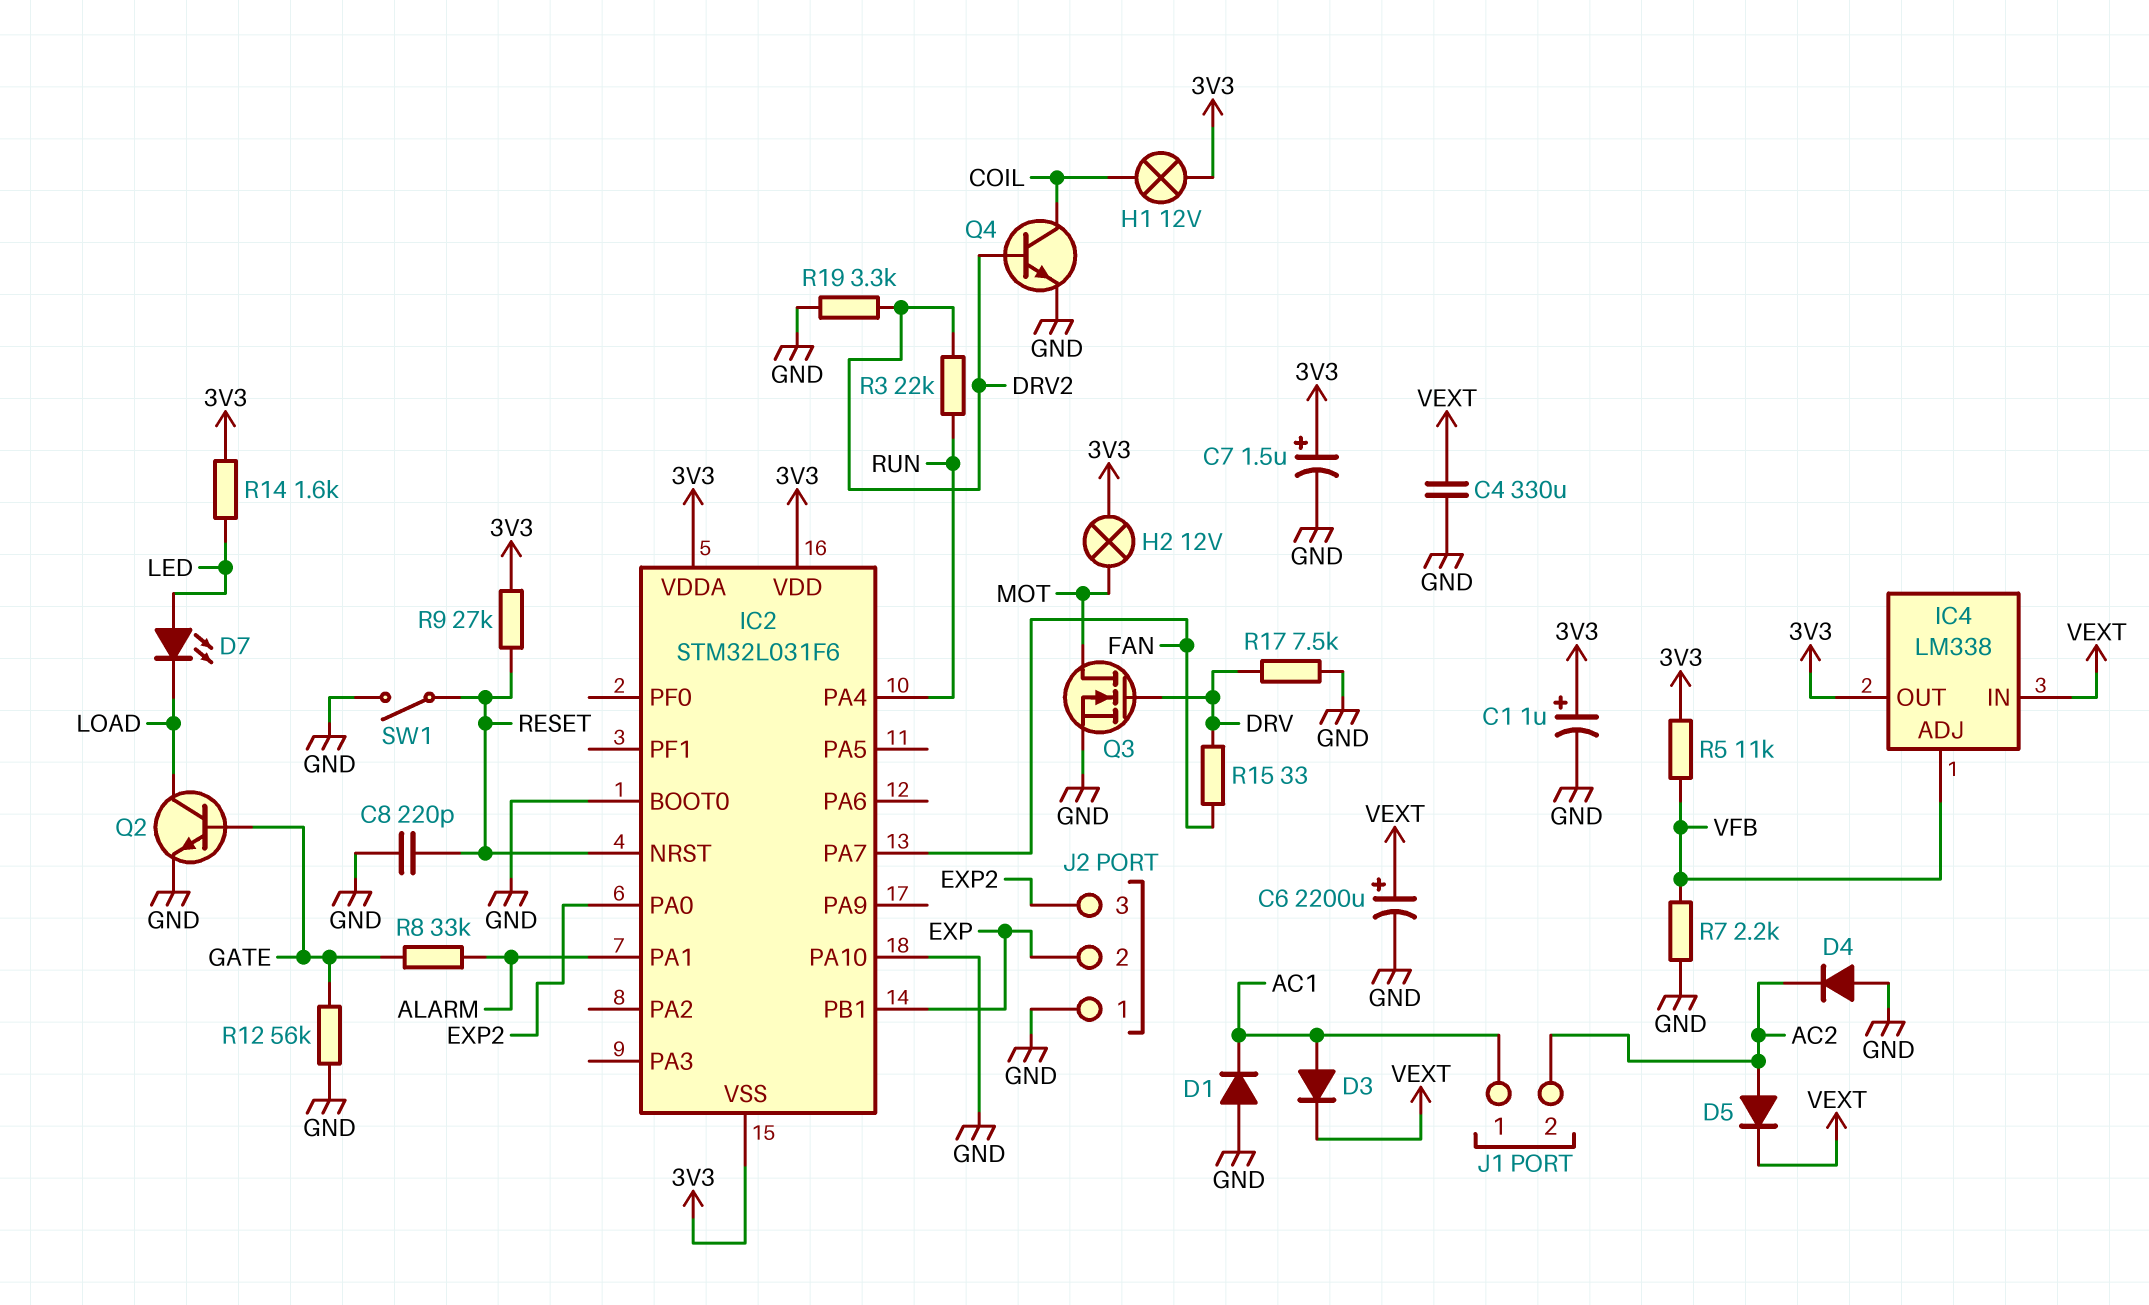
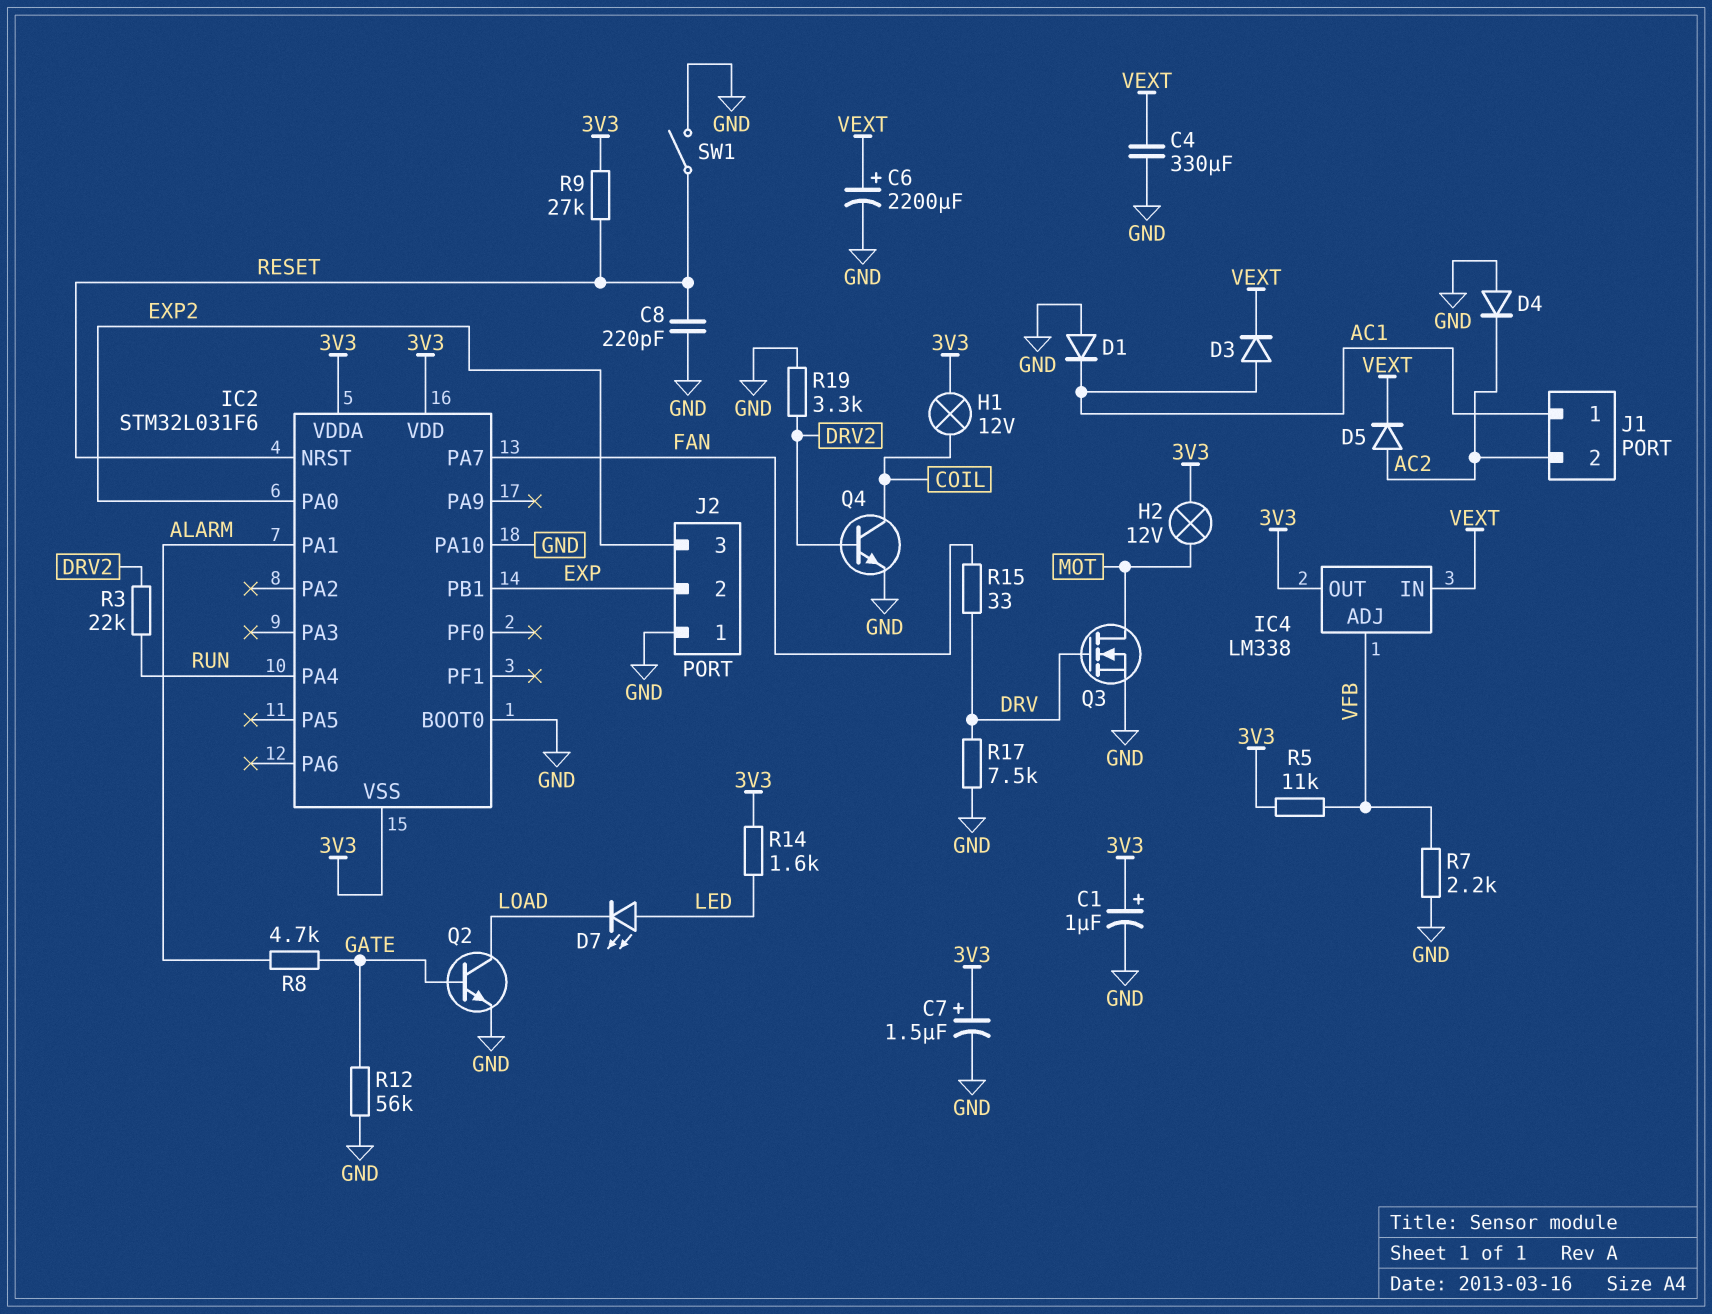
R8: 33k (ALARM, GATE) -> 4.7k (ALARM, GATE)

